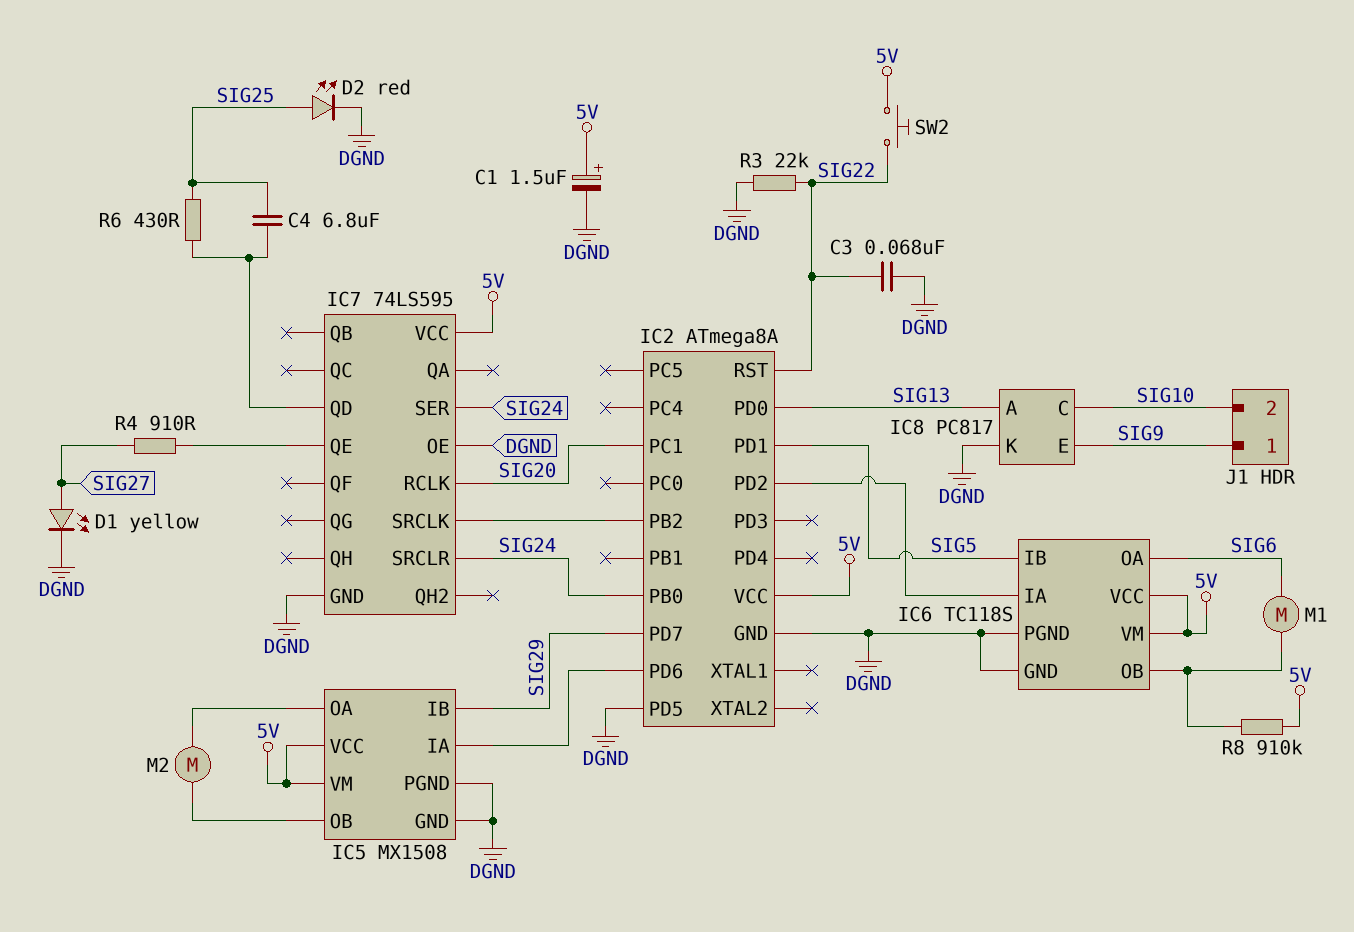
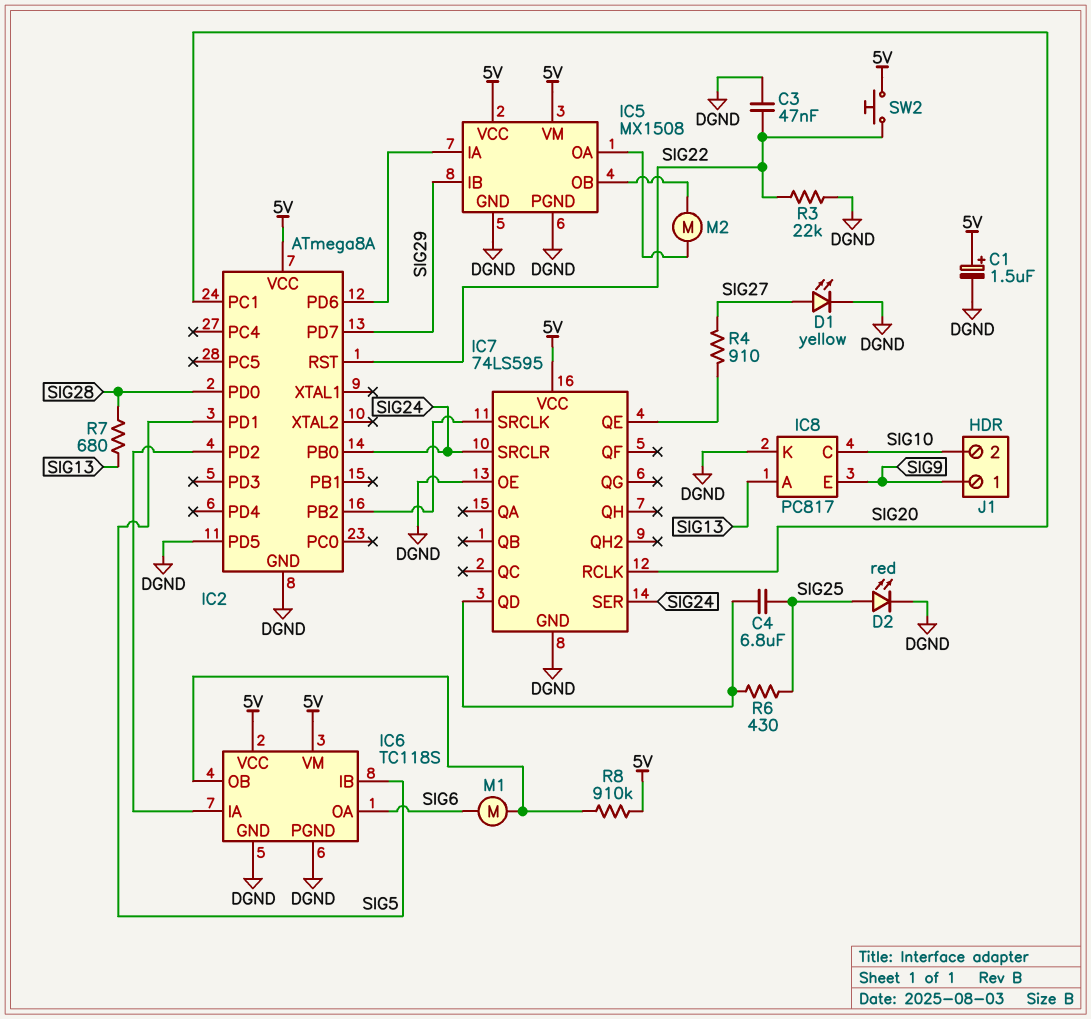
C3: 68nF (DGND, SIG22) -> 47nF (DGND, SIG22)
IC2 pin PD0: SIG13 -> SIG28
R7: none -> 680 (SIG13, SIG28)

